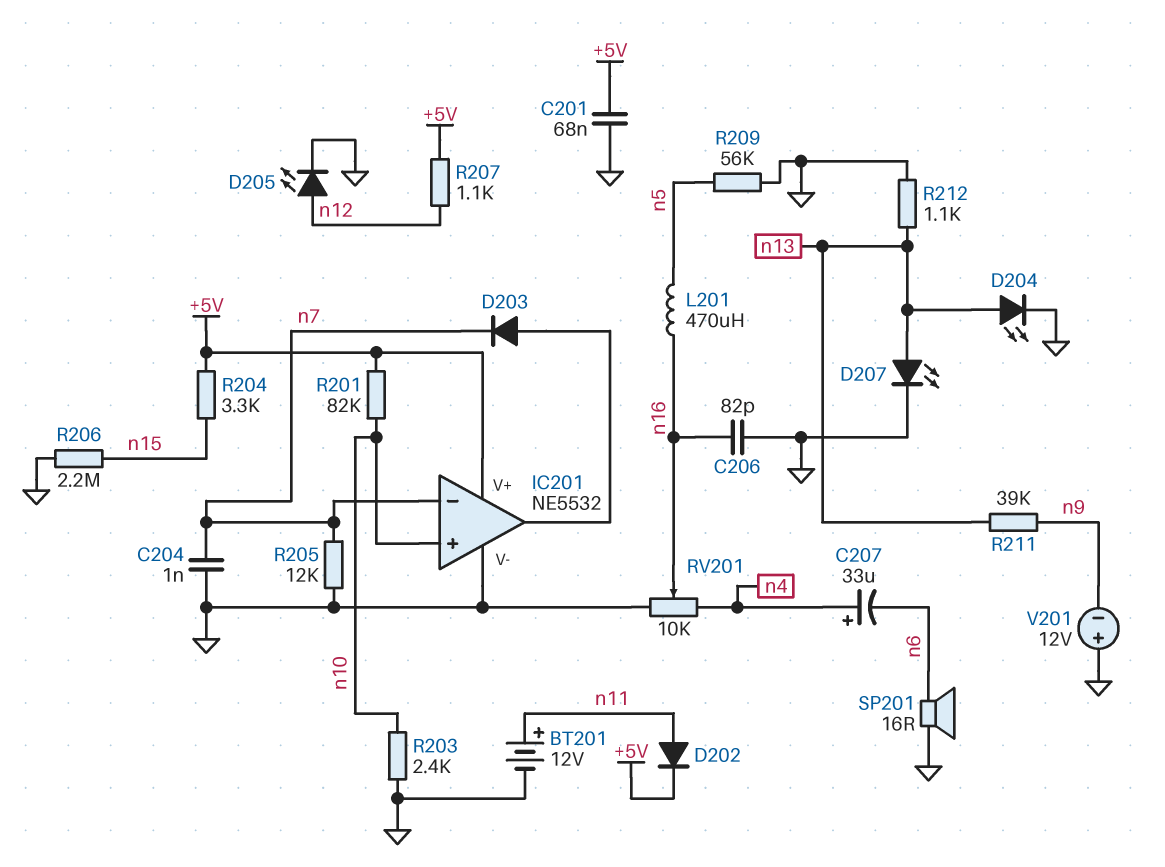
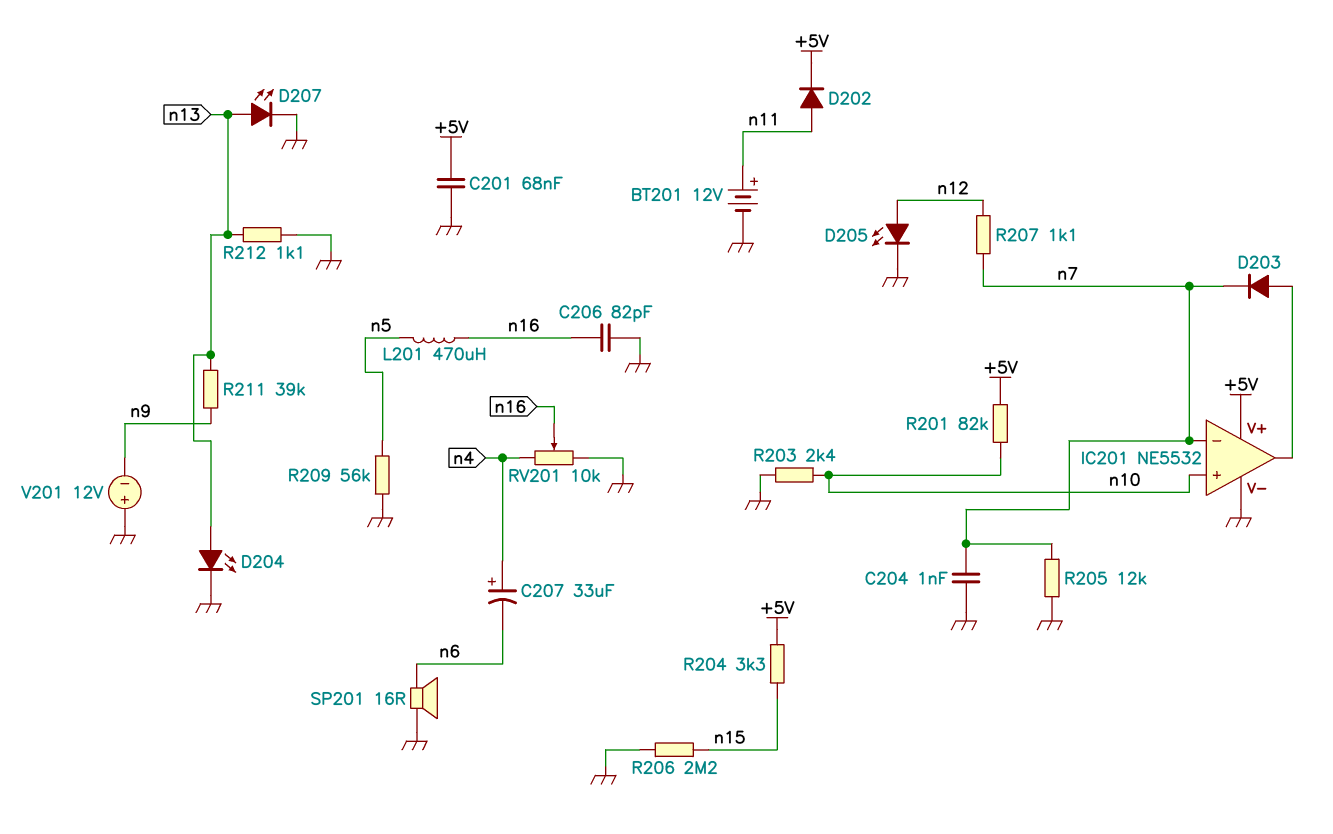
R207: 1.1k (+5V, n12) -> 1.1k (n7, n12)

